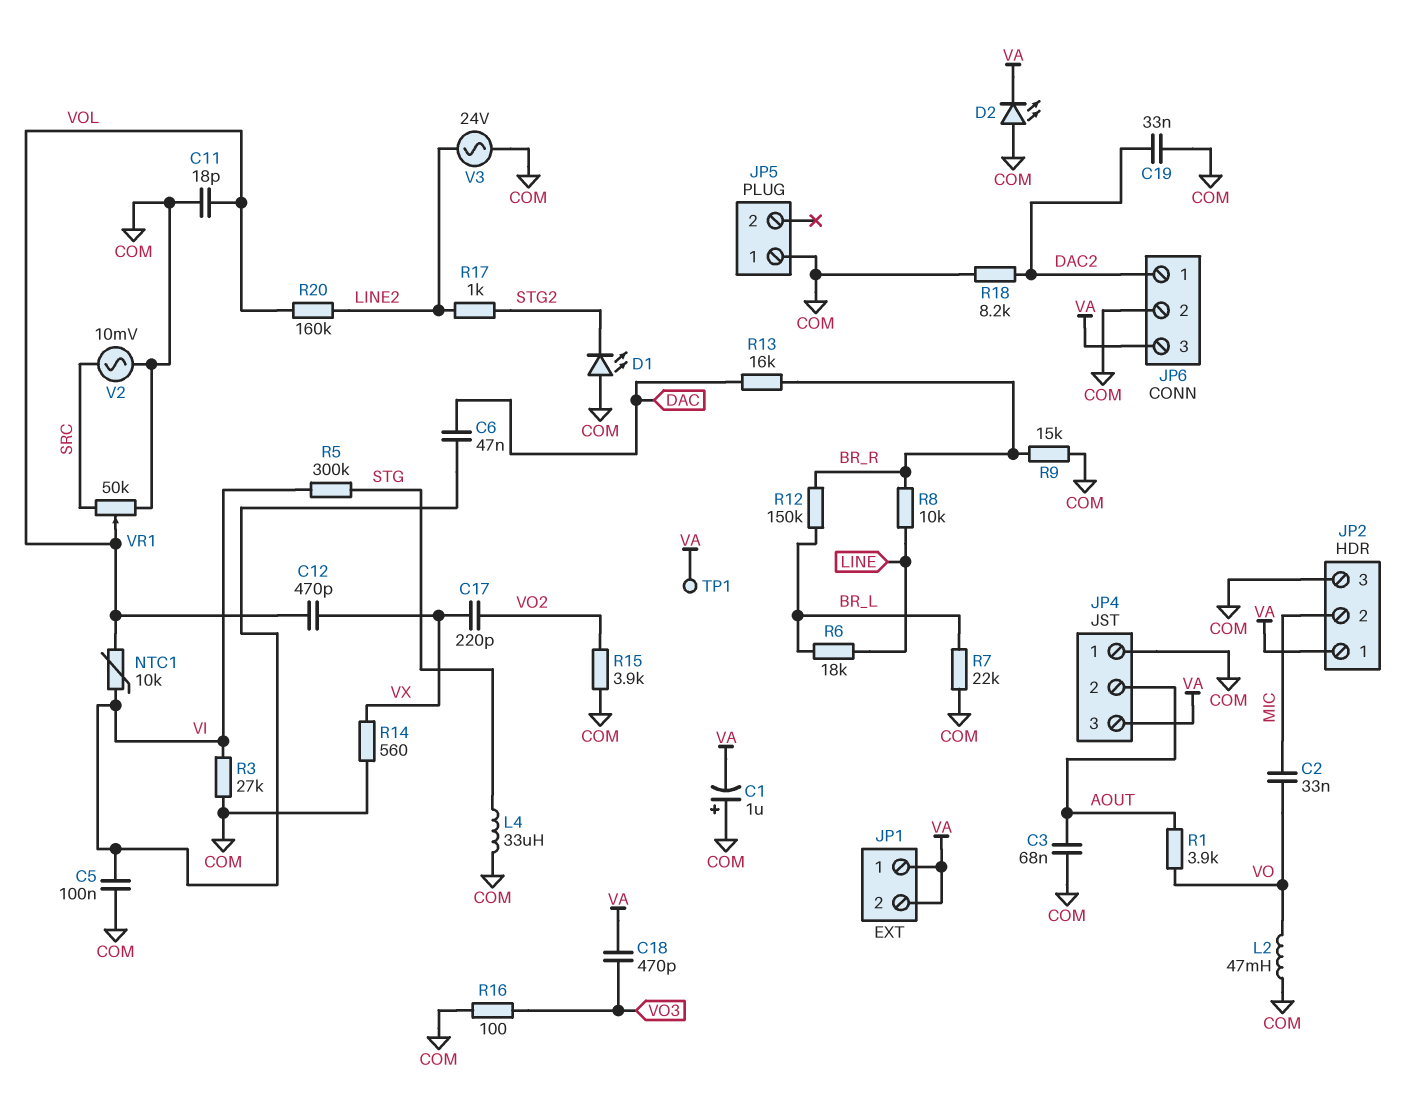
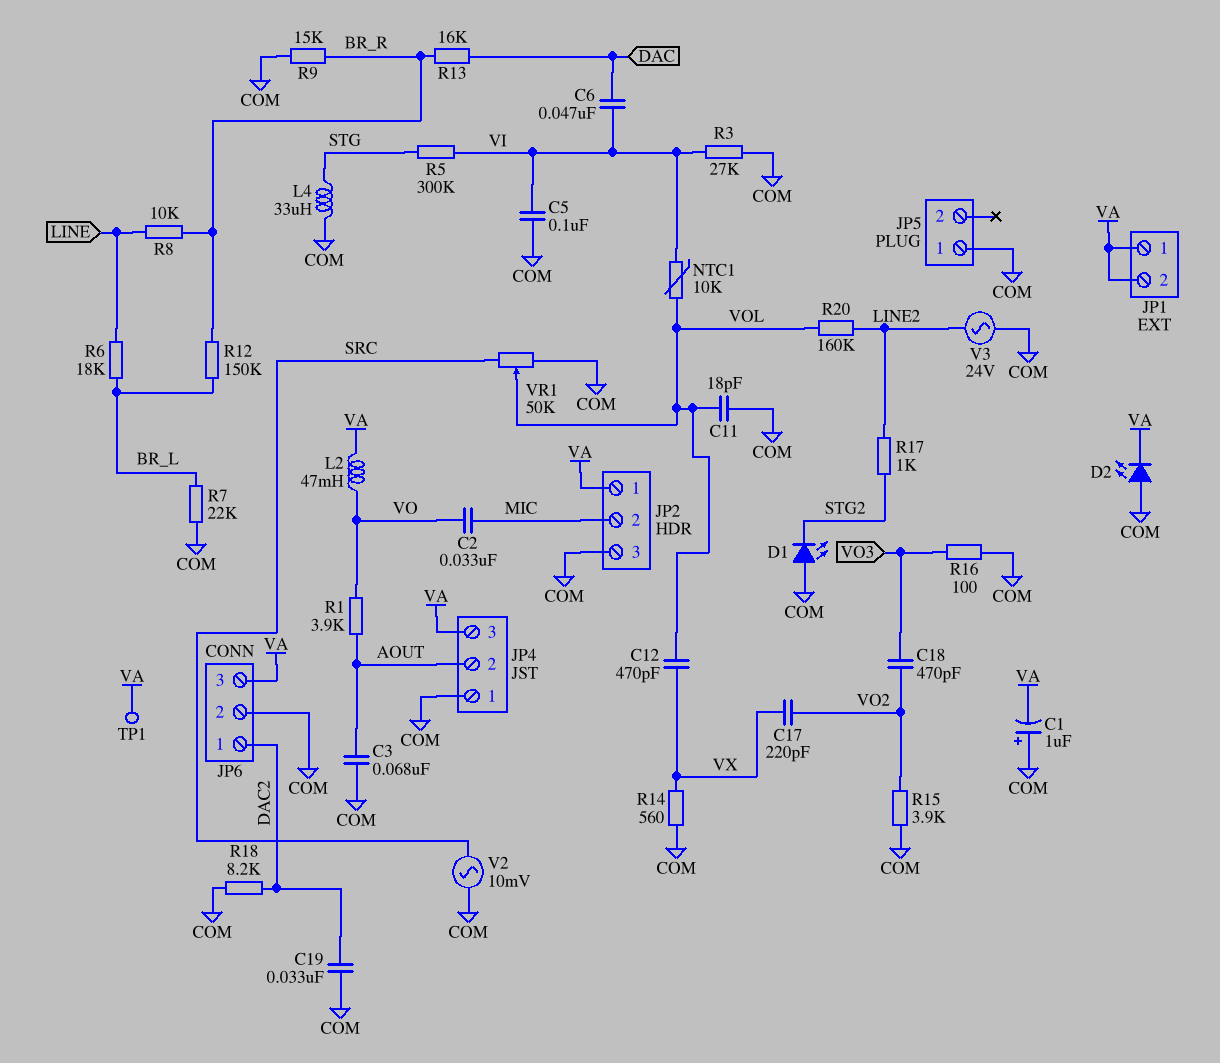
C18: 470pF (VA, VO3) -> 470pF (VO2, VO3)
L2: 47mH (COM, VO) -> 47mH (VA, VO)

